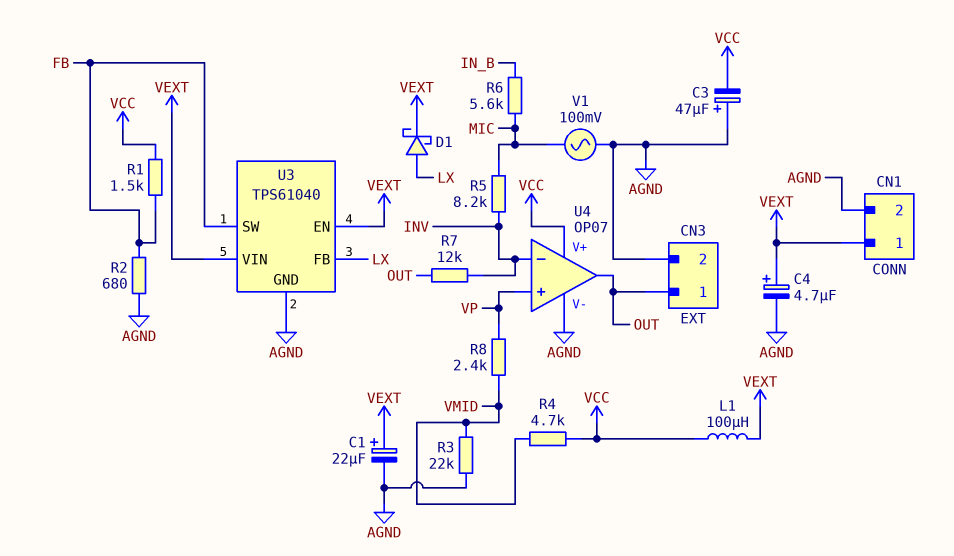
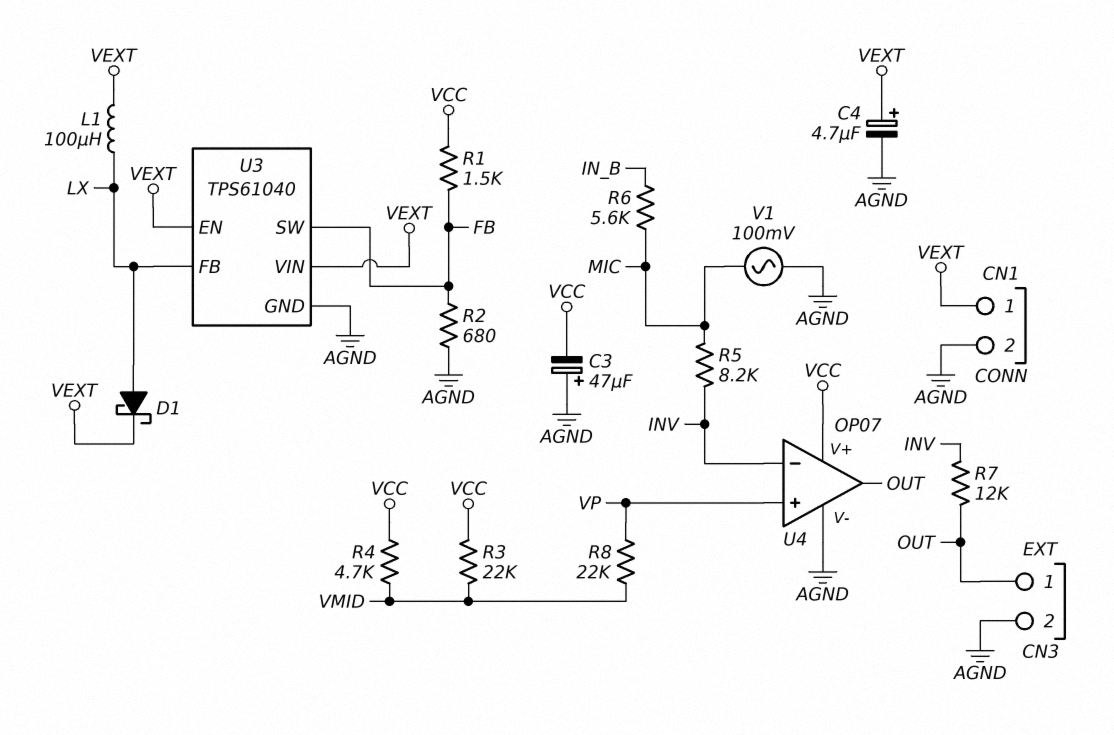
C1: 22uF (plus VEXT, minus AGND) -> none
L1: 100uH (VCC, VEXT) -> 100uH (LX, VEXT)
R3: 22k (AGND, VMID) -> 22k (VCC, VMID)
R8: 2.4k (VMID, VP) -> 22k (VMID, VP)

